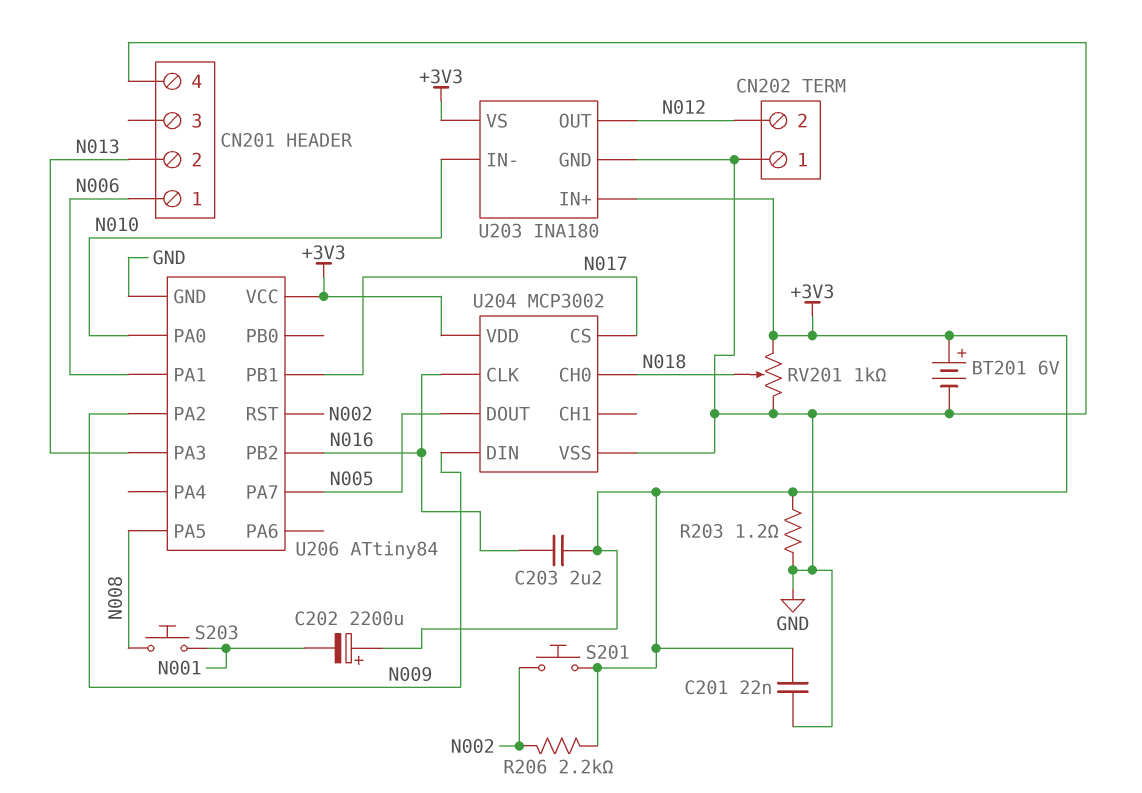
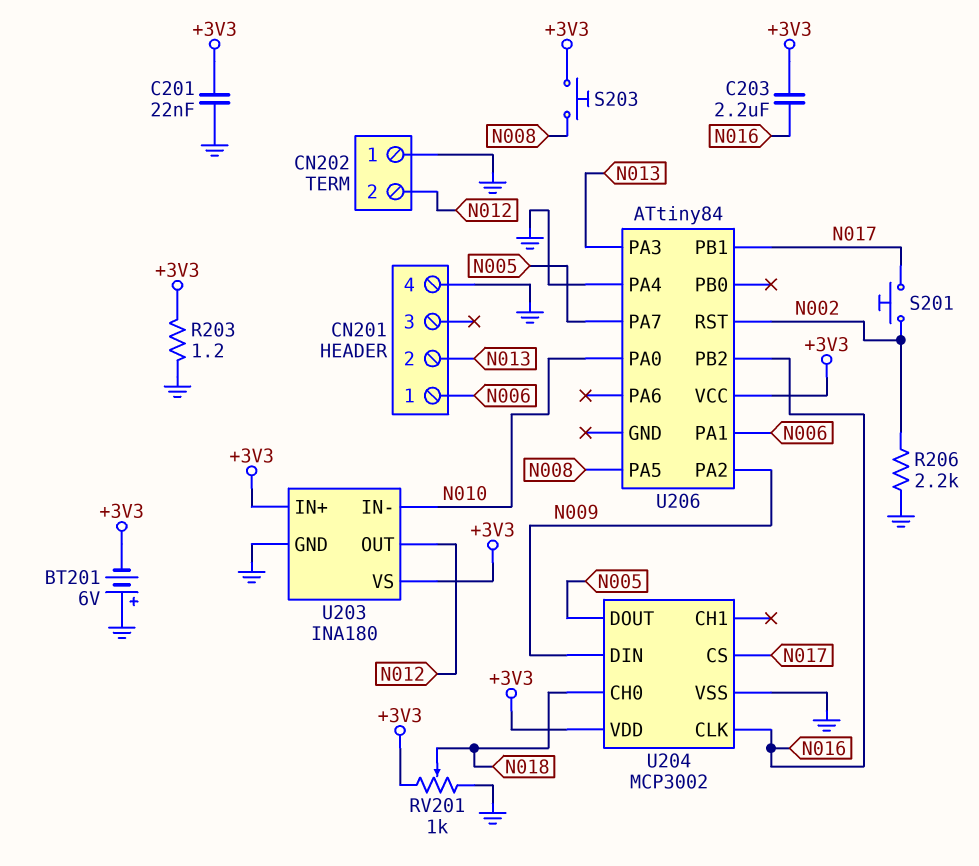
BT201: 6V (plus +3V3, minus GND) -> 6V (plus GND, minus +3V3)
C202: 2200uF (plus +3V3, minus N001) -> none
R206: 2.2k (+3V3, N002) -> 2.2k (GND, N002)
S201: button (+3V3, N002) -> button (N002, N017)
S203: button (N001, N008) -> button (+3V3, N008)
U206 pin GND: GND -> none
U206 pin PA4: none -> GND

